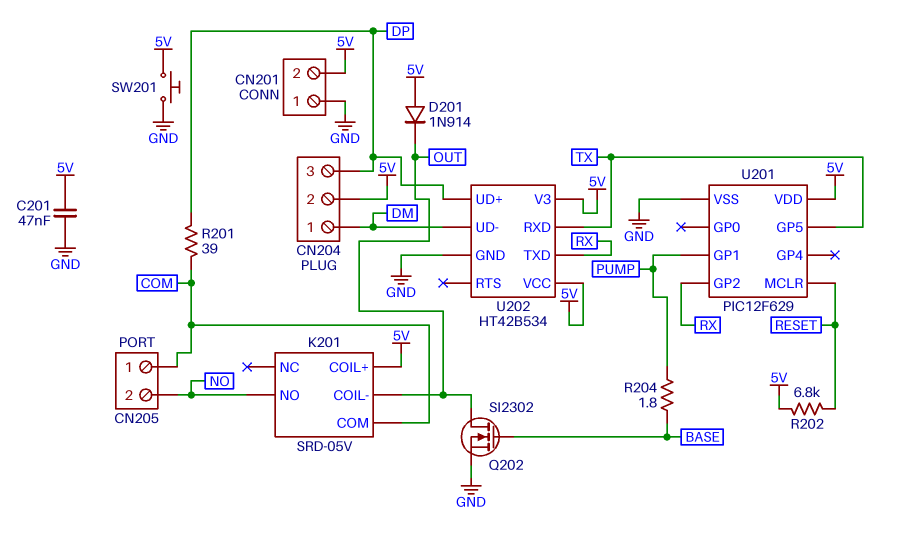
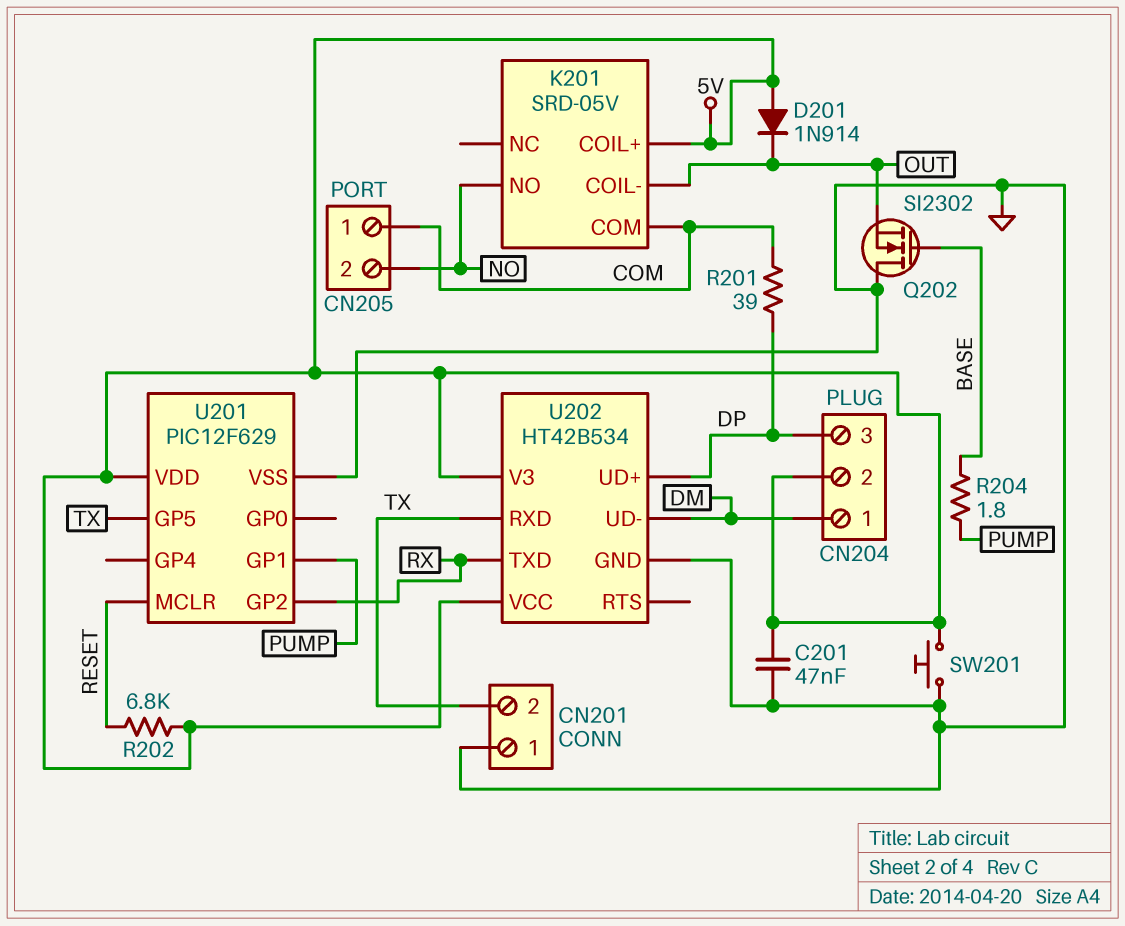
CN201 pin 2: 5V -> TX
Q202: NMOS SI2302 (G BASE, D OUT, S GND) -> NMOS SI2302 (G BASE, D GND, S OUT)

